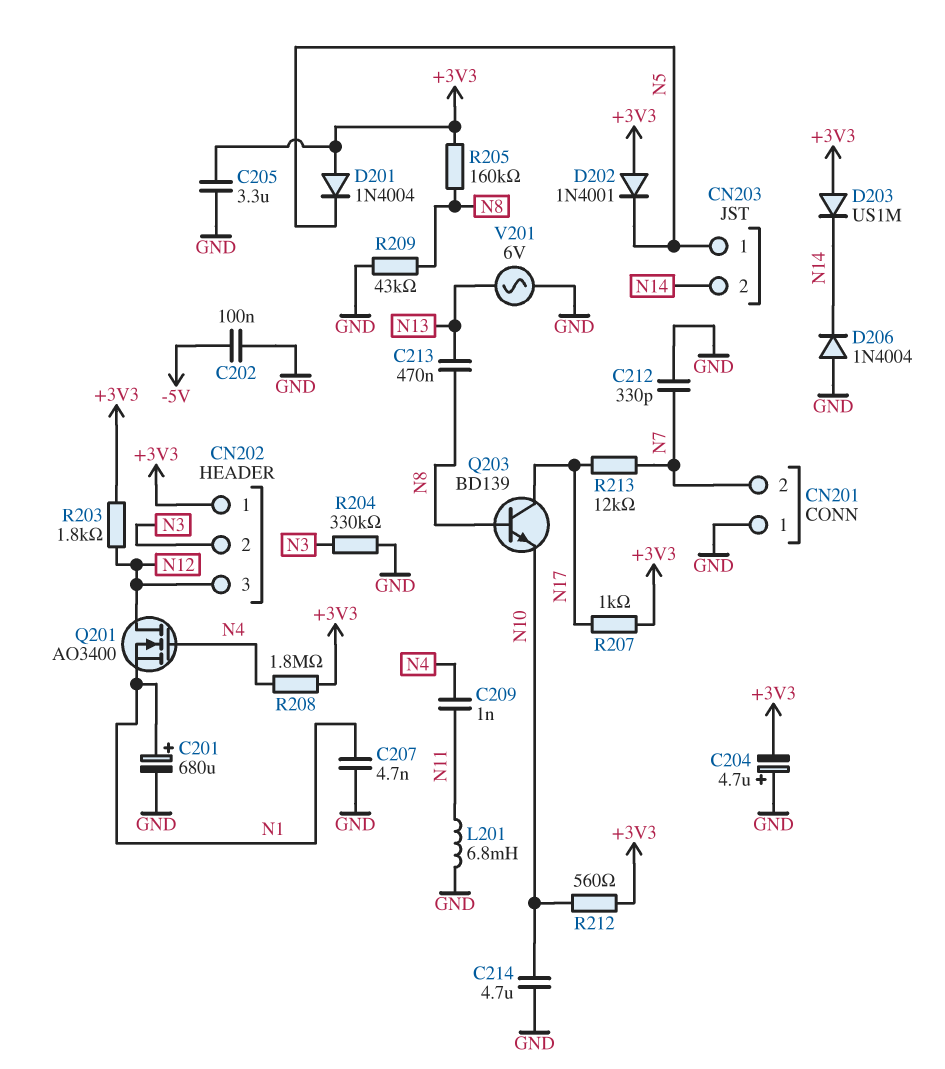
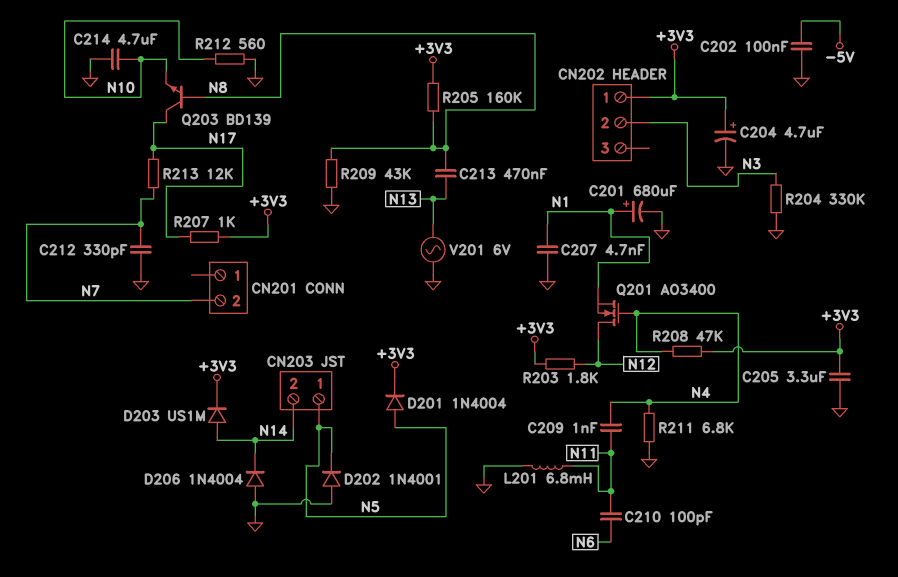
C204: 4.7uF (plus GND, minus +3V3) -> 4.7uF (plus +3V3, minus GND)
C210: none -> 100pF (N6, N11)
CN201 pin 1: GND -> none
CN202 pin 3: N12 -> none
D201: diode 1N4004 (A +3V3, K N5) -> diode 1N4004 (A N5, K +3V3)
D202: diode 1N4001 (A +3V3, K N5) -> diode 1N4001 (A GND, K N5)
D203: diode US1M (A +3V3, K N14) -> diode US1M (A N14, K +3V3)
R208: 1.8M (+3V3, N4) -> 47k (+3V3, N4)
R211: none -> 6.8k (GND, N4)
R212: 560 (+3V3, N10) -> 560 (GND, N10)

